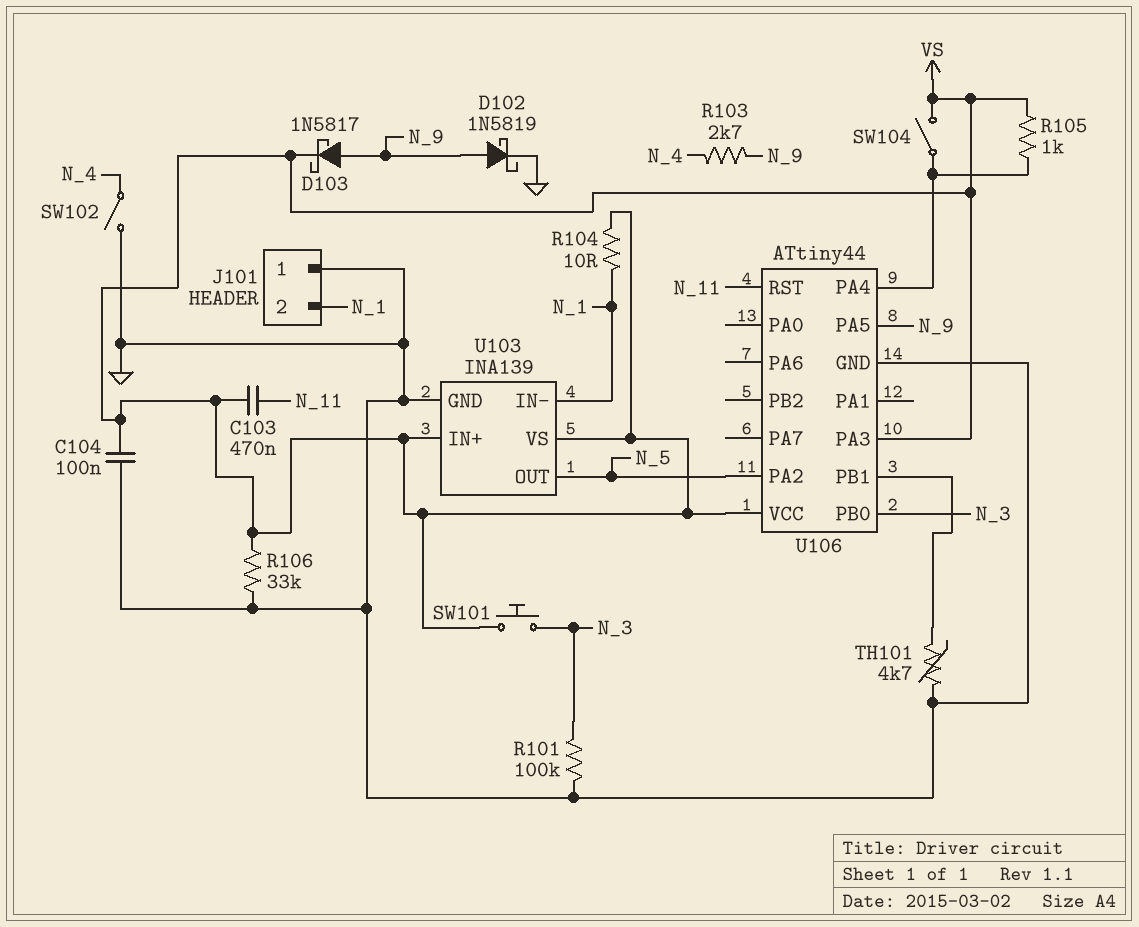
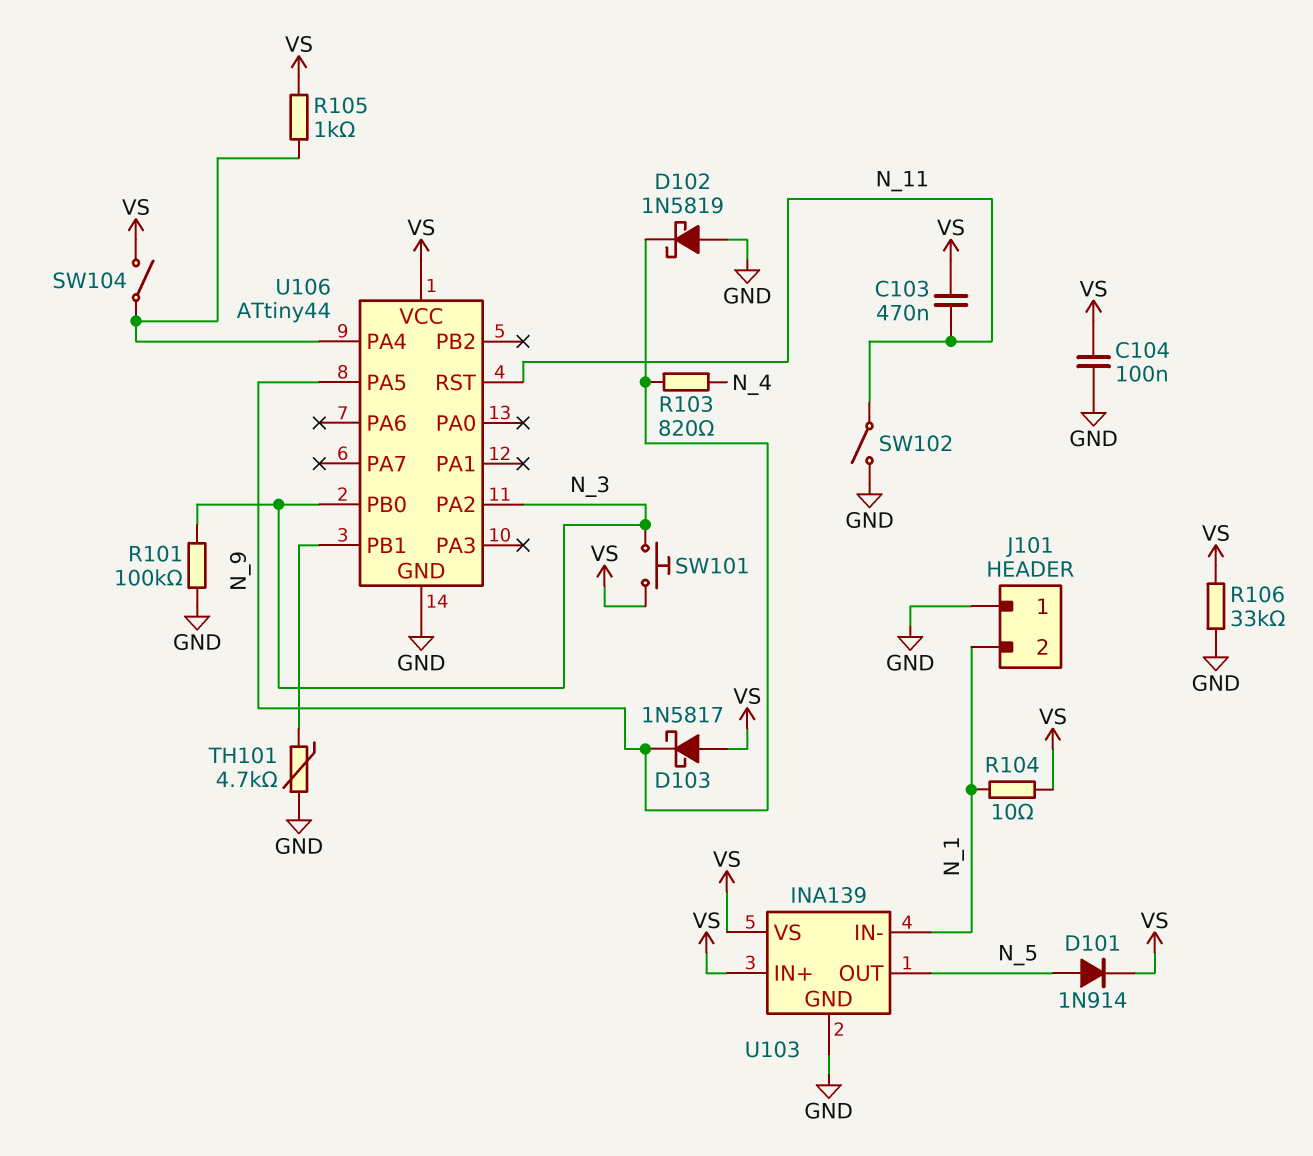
D101: none -> diode 1N914 (A N_5, K VS)
D102: schottky 1N5819 (A N_9, K GND) -> schottky 1N5819 (A GND, K N_9)
D103: schottky 1N5817 (A N_9, K VS) -> schottky 1N5817 (A VS, K N_9)
R103: 2.7k (N_4, N_9) -> 820 (N_4, N_9)
SW102: switch (GND, N_4) -> switch (GND, N_11)
U106 pin PA2: N_5 -> N_3
U106 pin PA3: VS -> none

